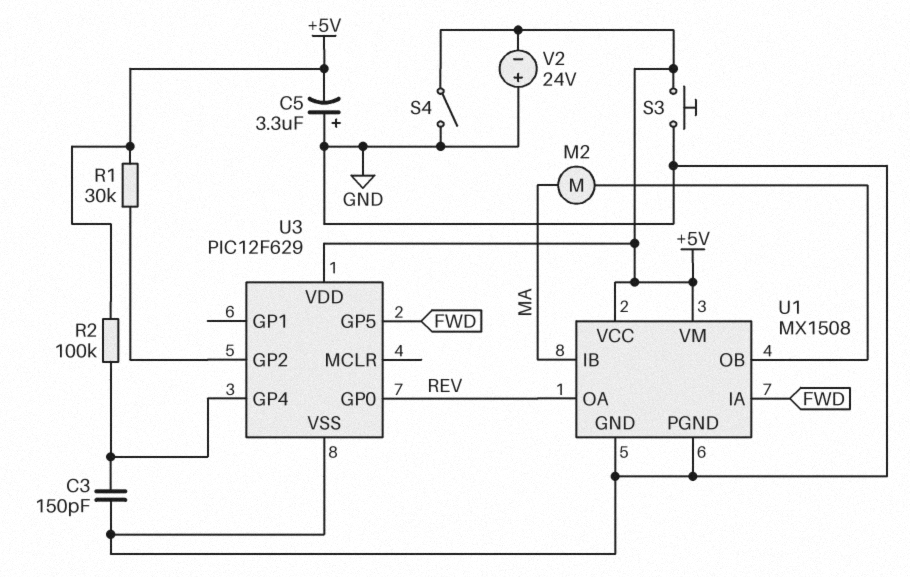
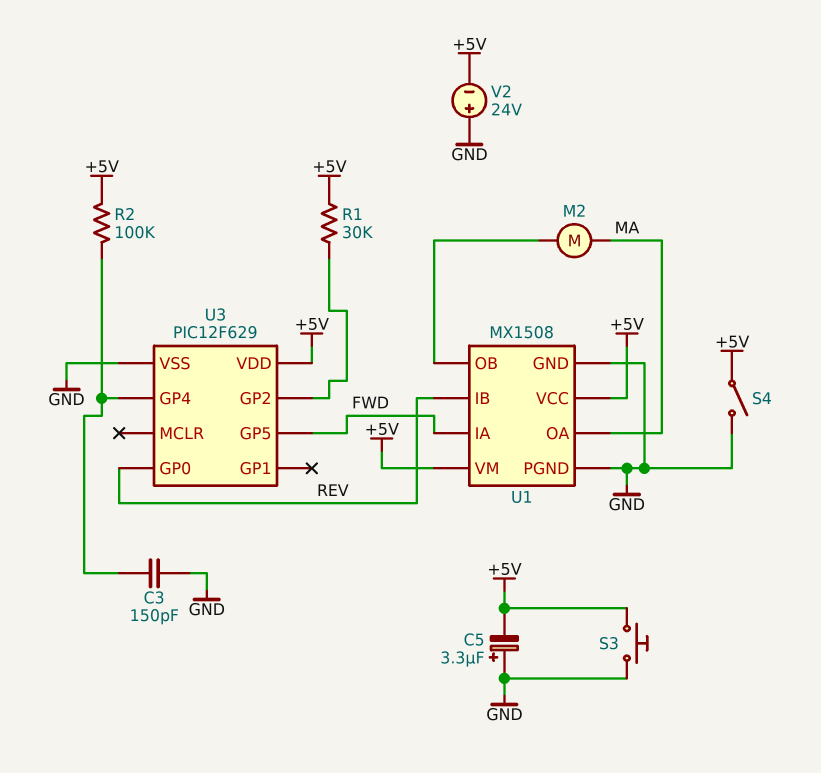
U1 pin IB: MA -> REV
U1 pin OA: REV -> MA

